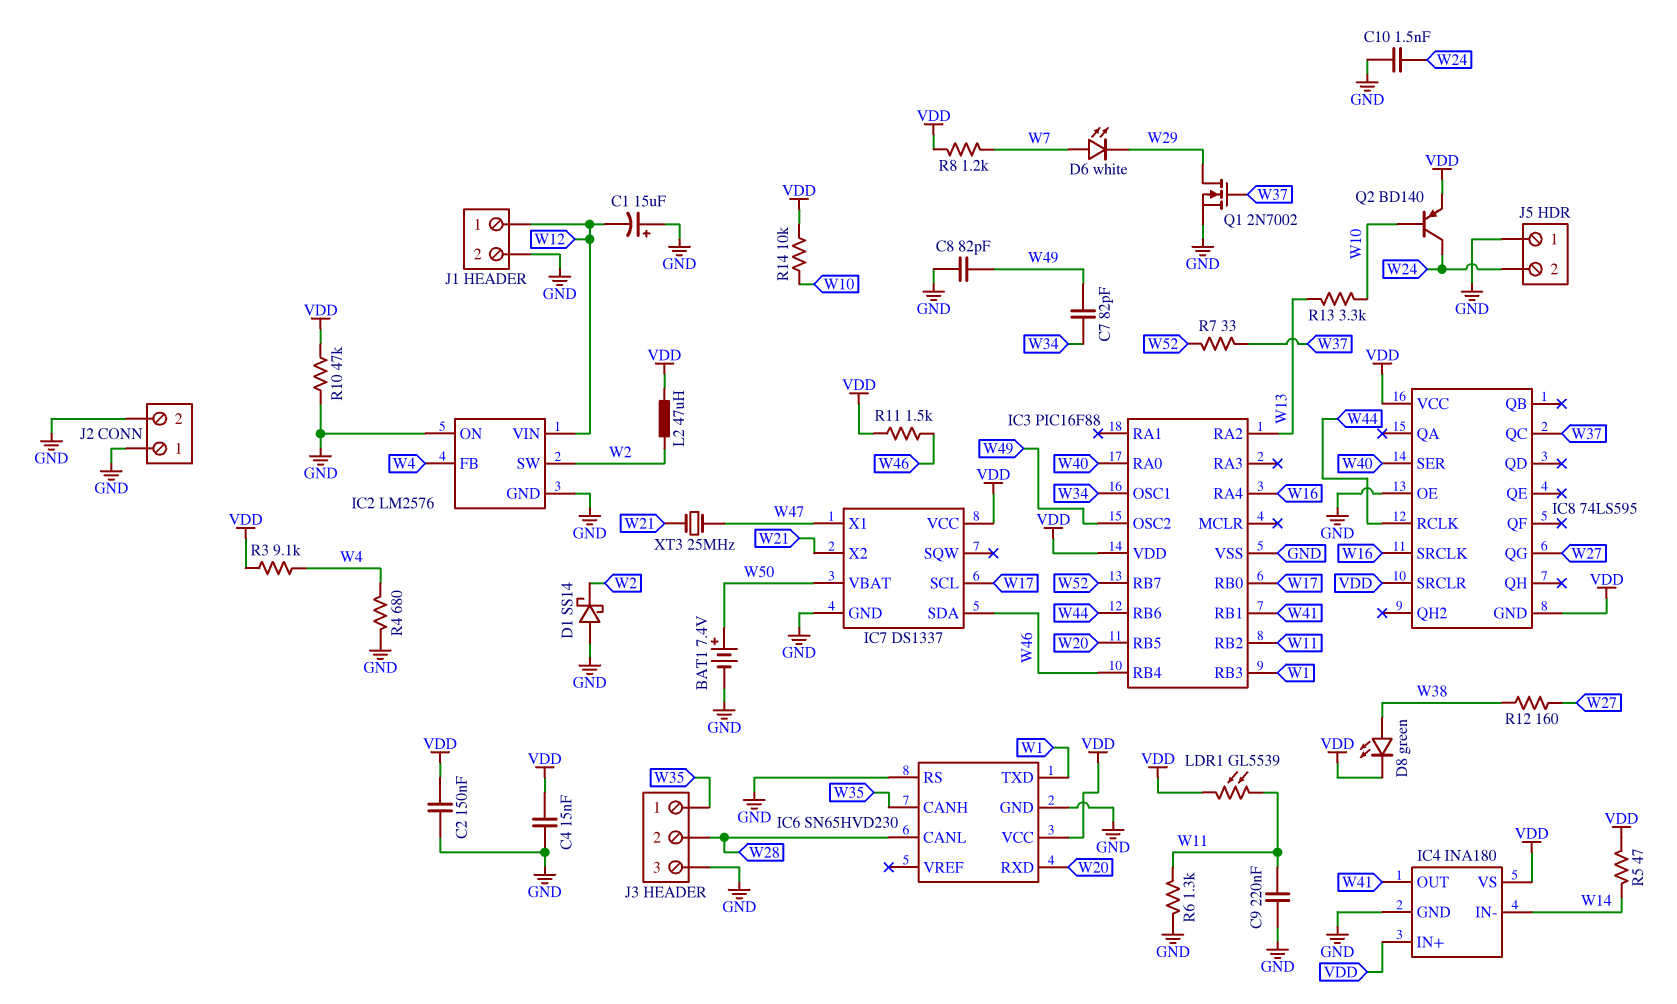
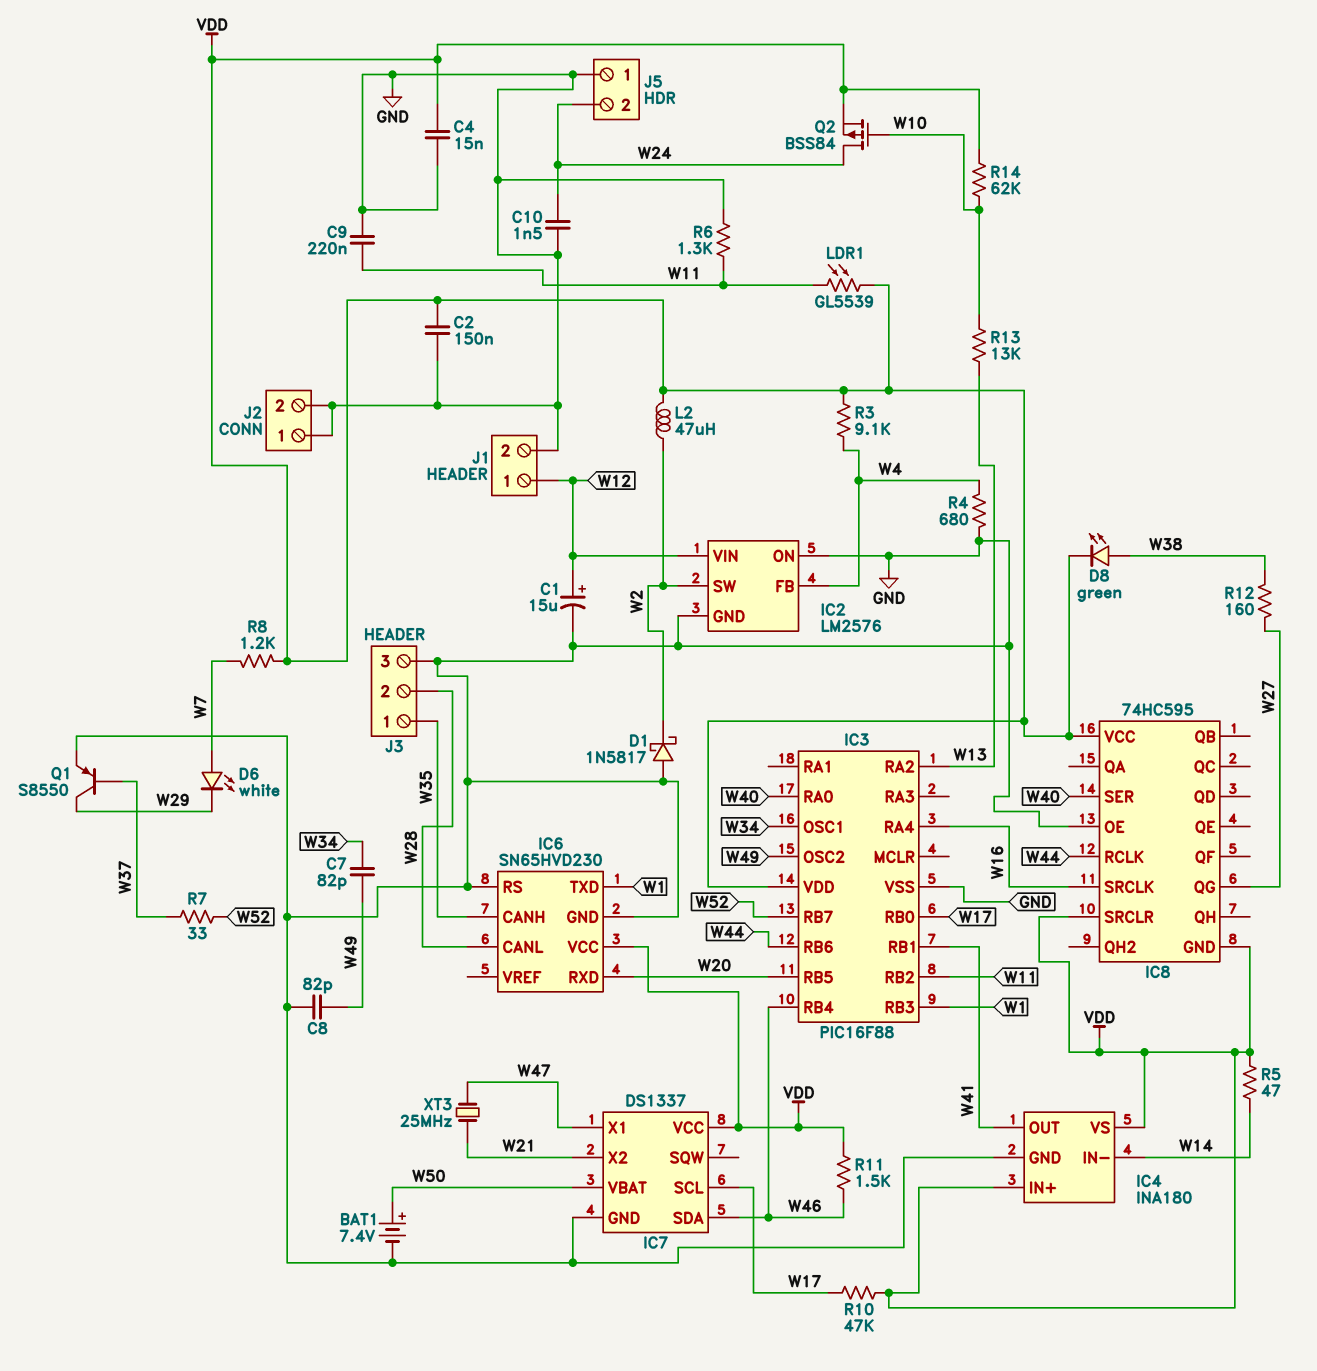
C1: 15uF (plus GND, minus W12) -> 15uF (plus W12, minus GND)
D1: schottky SS14 (A GND, K W2) -> schottky 1N5817 (A GND, K W2)
IC8: 74LS595 -> 74HC595
IC8 pin QC: W37 -> none
Q1: NMOS 2N7002 (G W37, D W29, S GND) -> PNP S8550 (B W37, C W29, E GND)
Q2: PNP BD140 (B W10, C W24, E VDD) -> PMOS BSS84 (G W10, D W24, S VDD)
R10: 47k (GND, VDD) -> 47k (VDD, W17)
R13: 3.3k (W10, W13) -> 13k (W10, W13)
R14: 10k (VDD, W10) -> 62k (VDD, W10)

